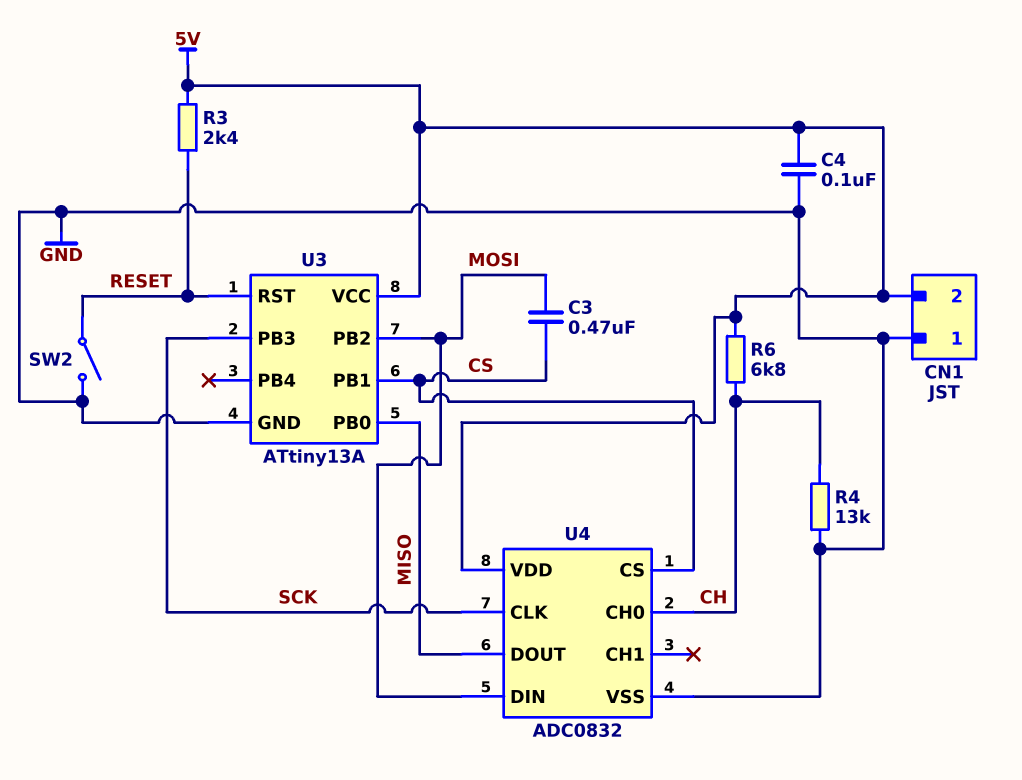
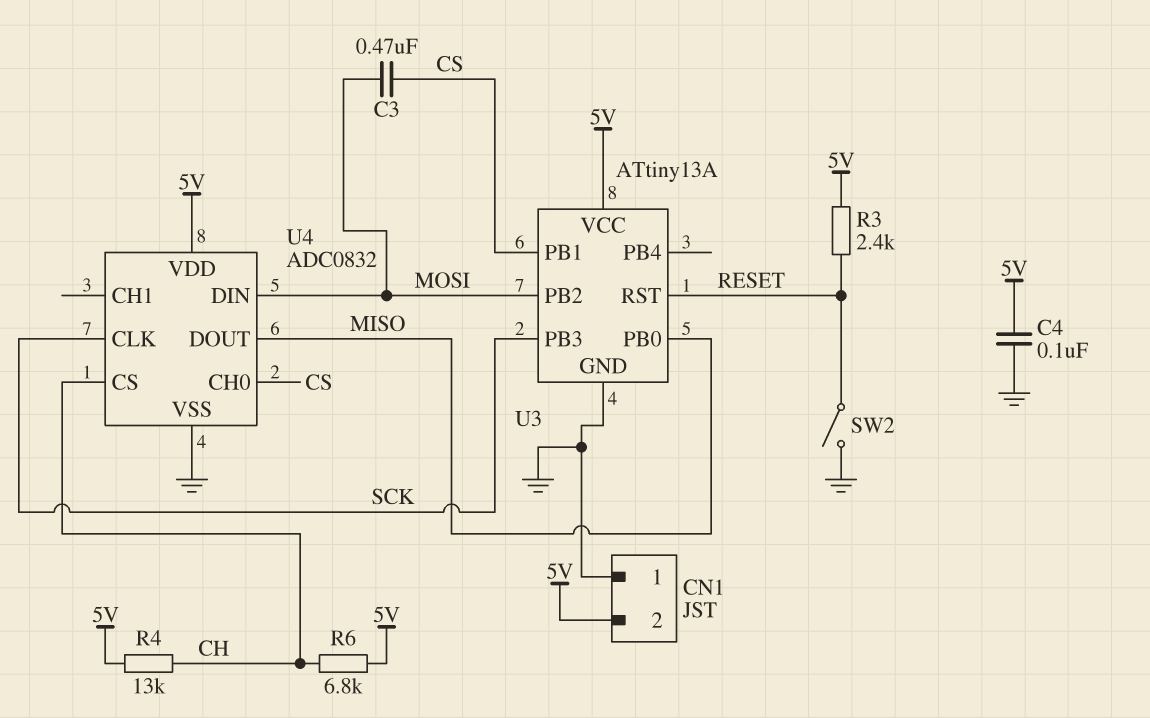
R4: 13k (CH, GND) -> 13k (5V, CH)
U4 pin CH0: CH -> CS
U4 pin CS: CS -> CH

